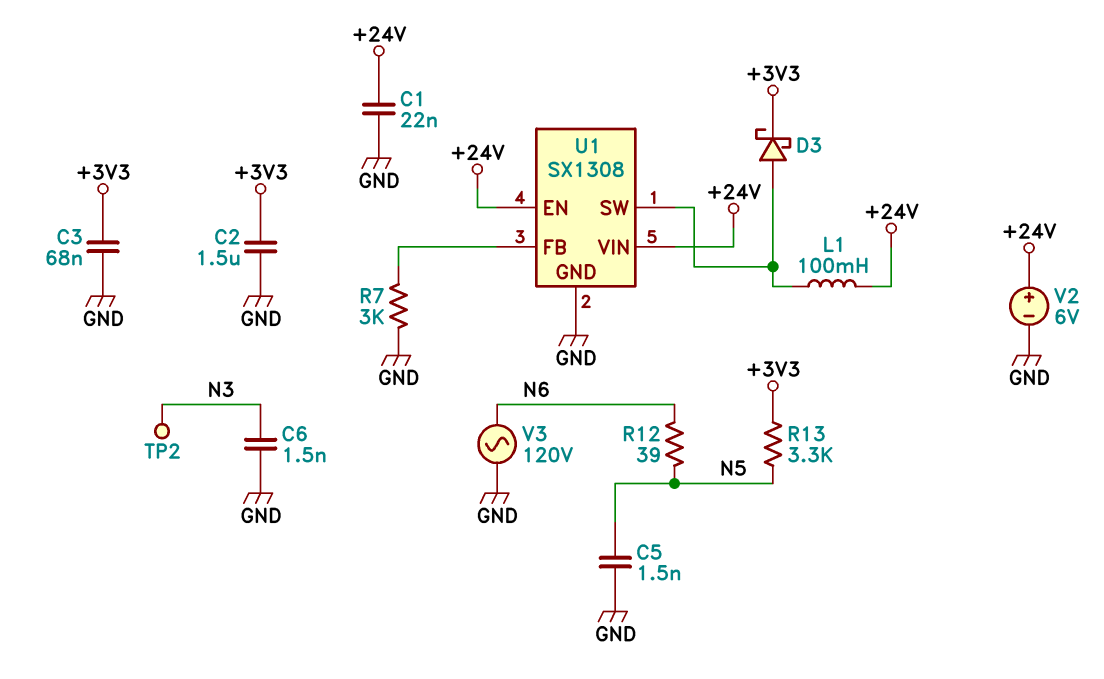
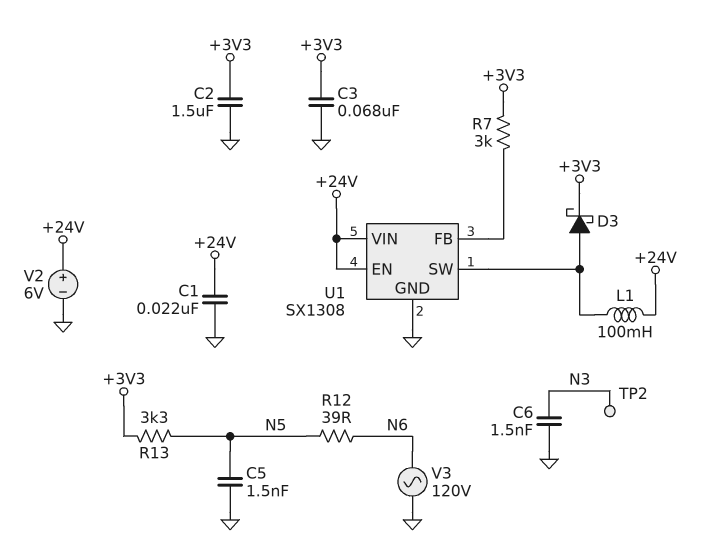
R7: 3k (GND, U1/FB) -> 3k (+3V3, U1/FB)

